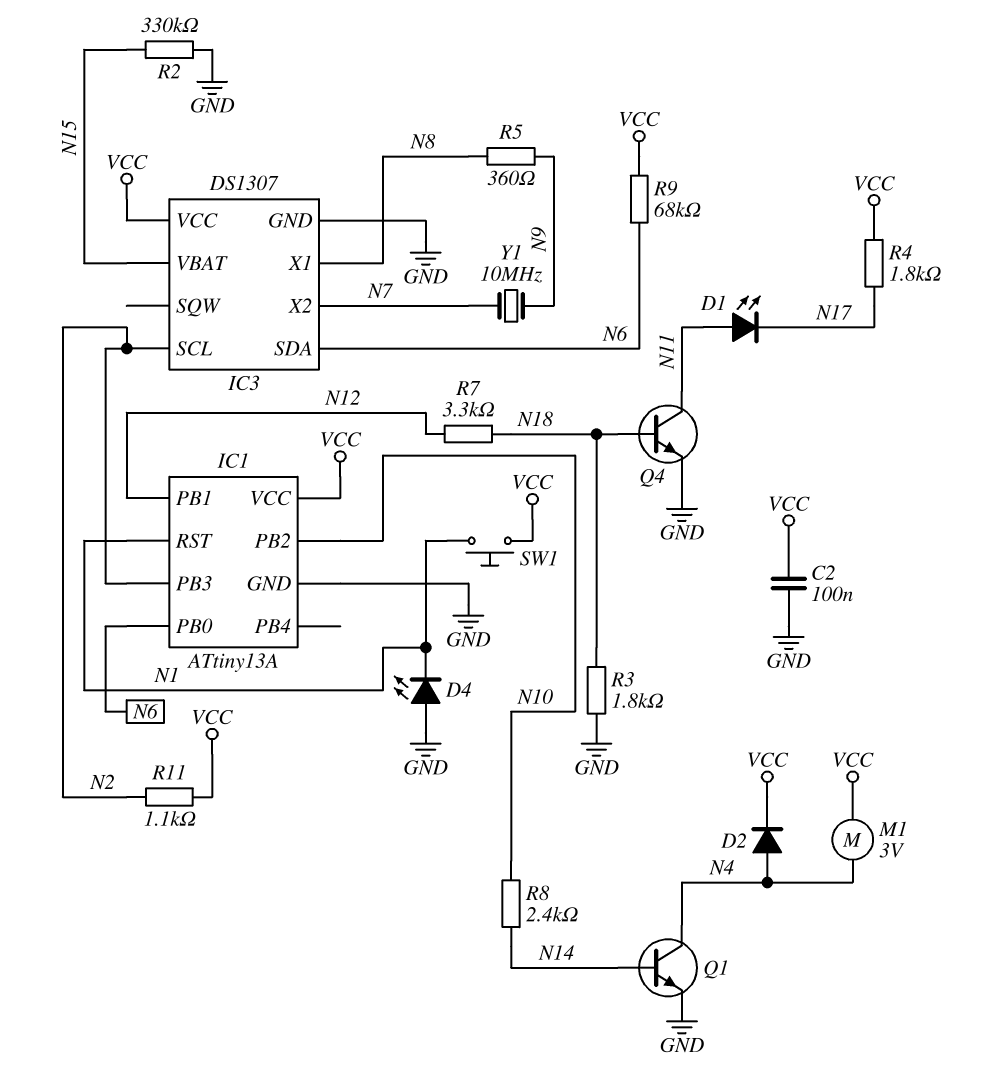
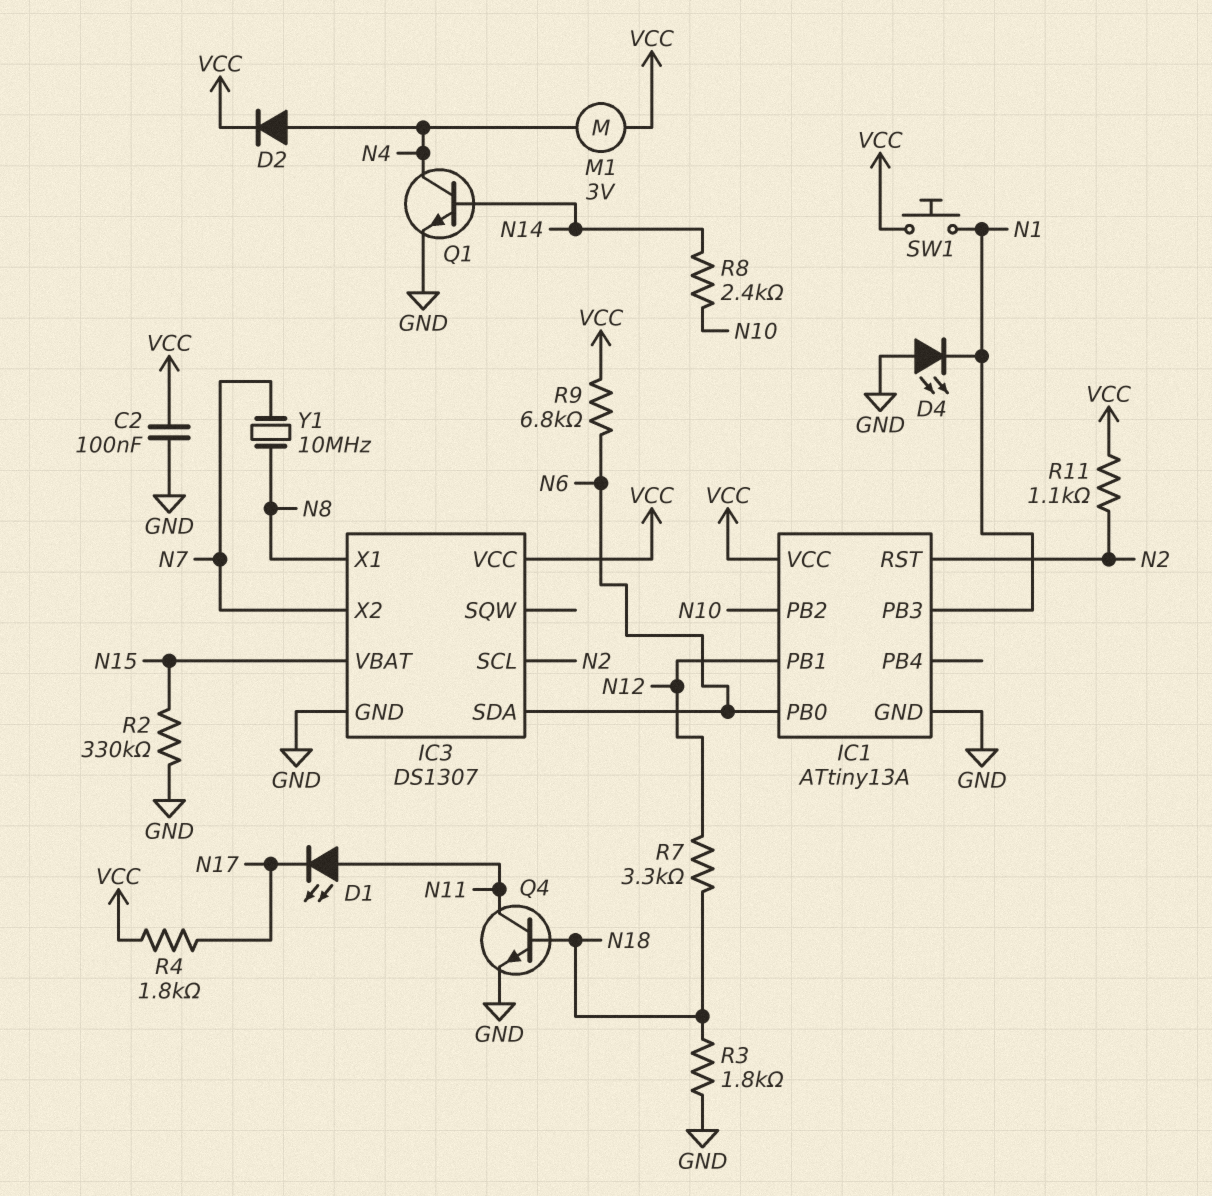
IC1 pin PB3: N2 -> N1
IC1 pin RST: N1 -> N2
R5: 360 (N8, N9) -> none
R9: 68k (N6, VCC) -> 6.8k (N6, VCC)
Y1: 10MHz (N7, N9) -> 10MHz (N7, N8)

